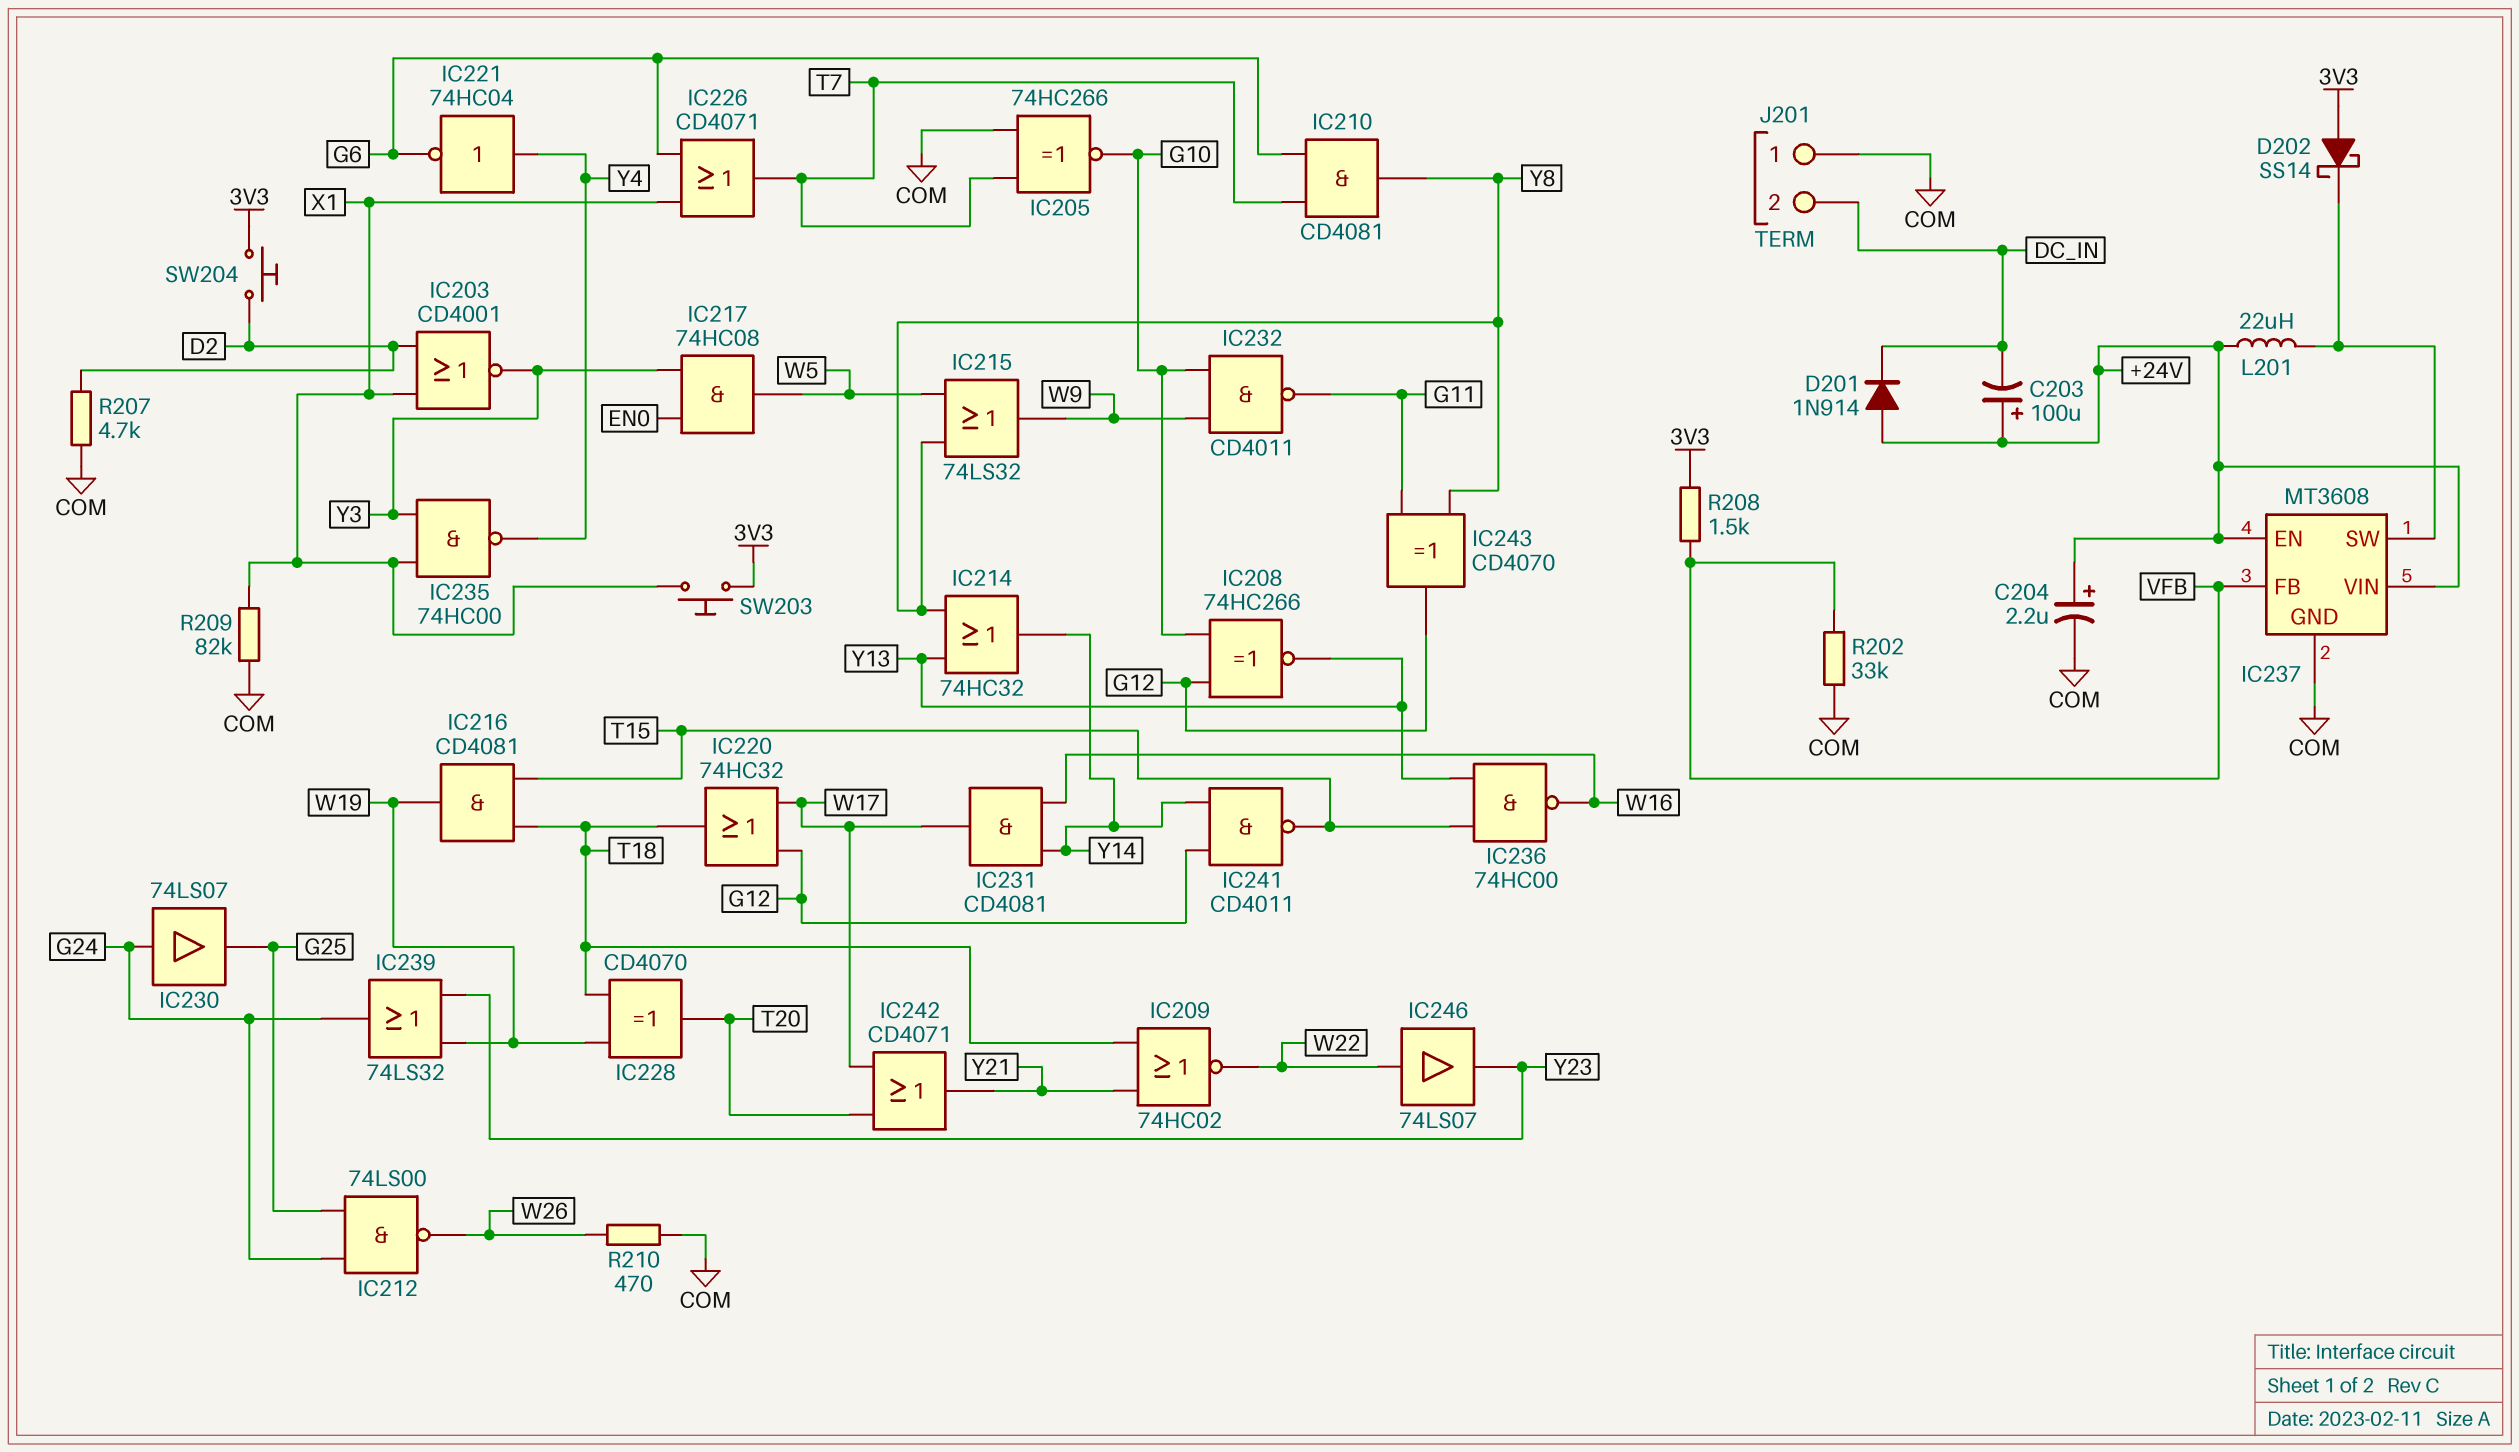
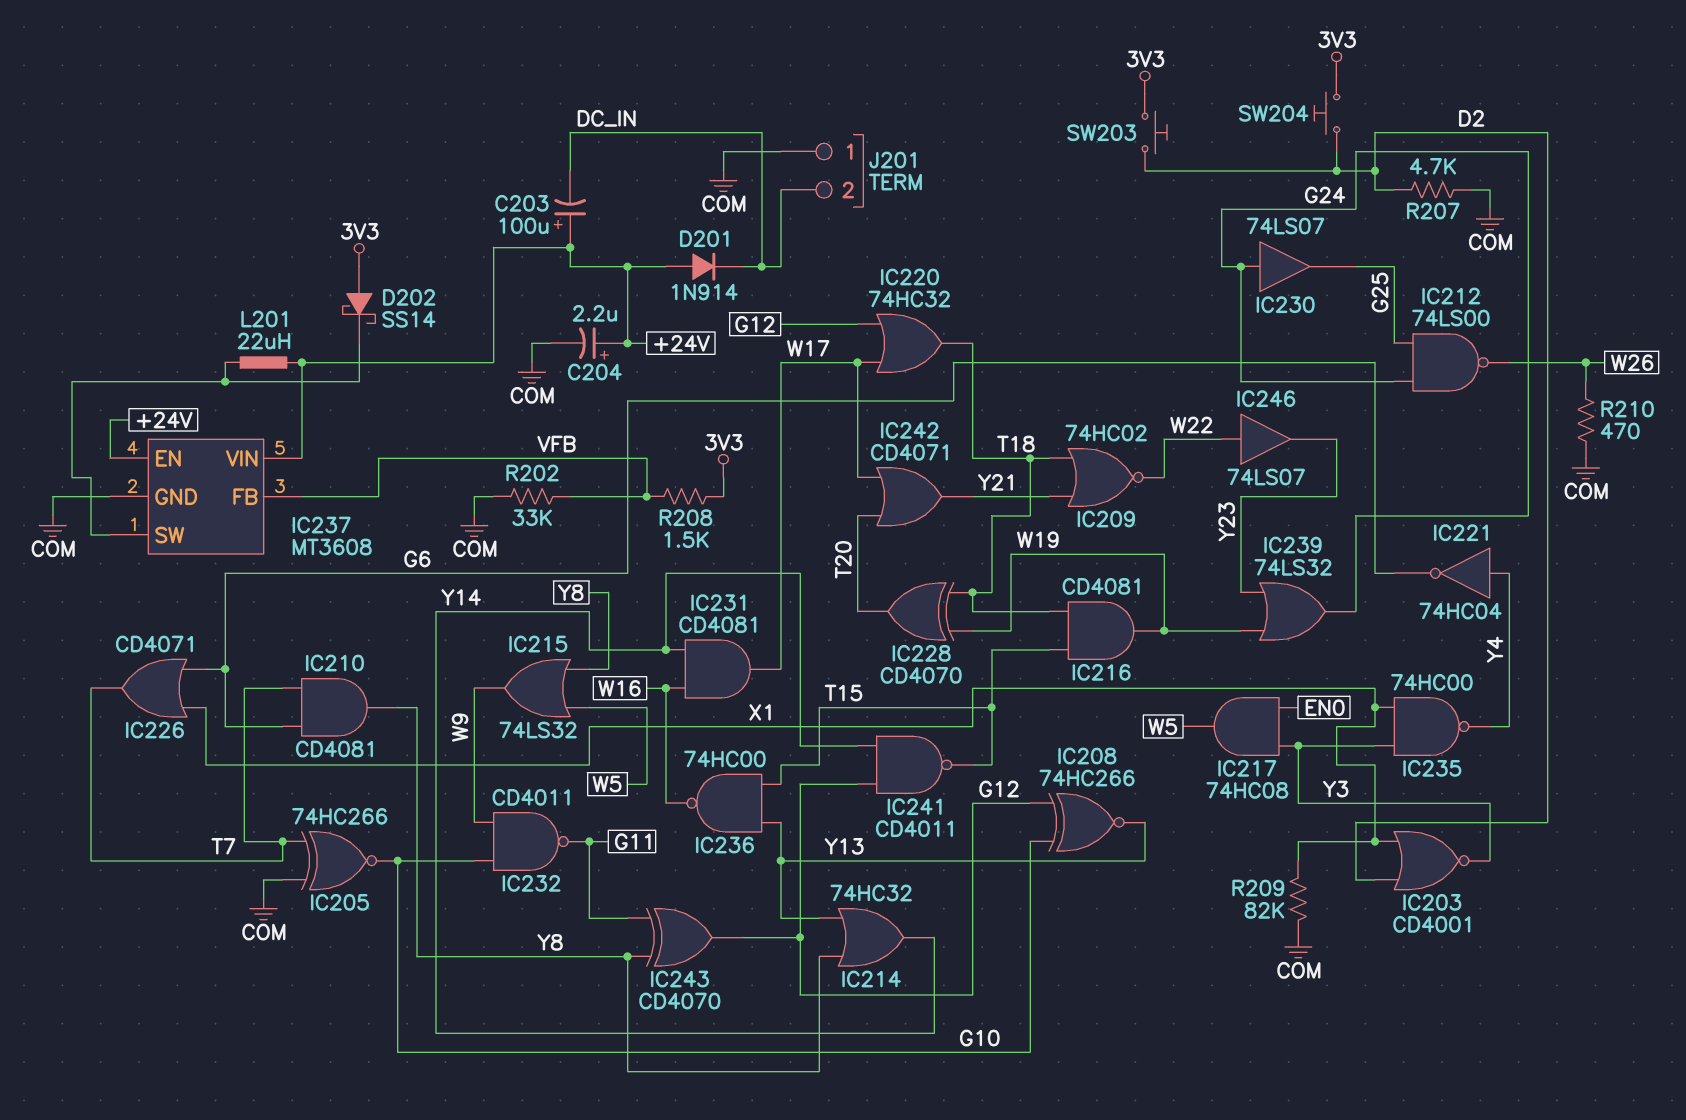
SW203: button (3V3, X1) -> button (3V3, D2)

